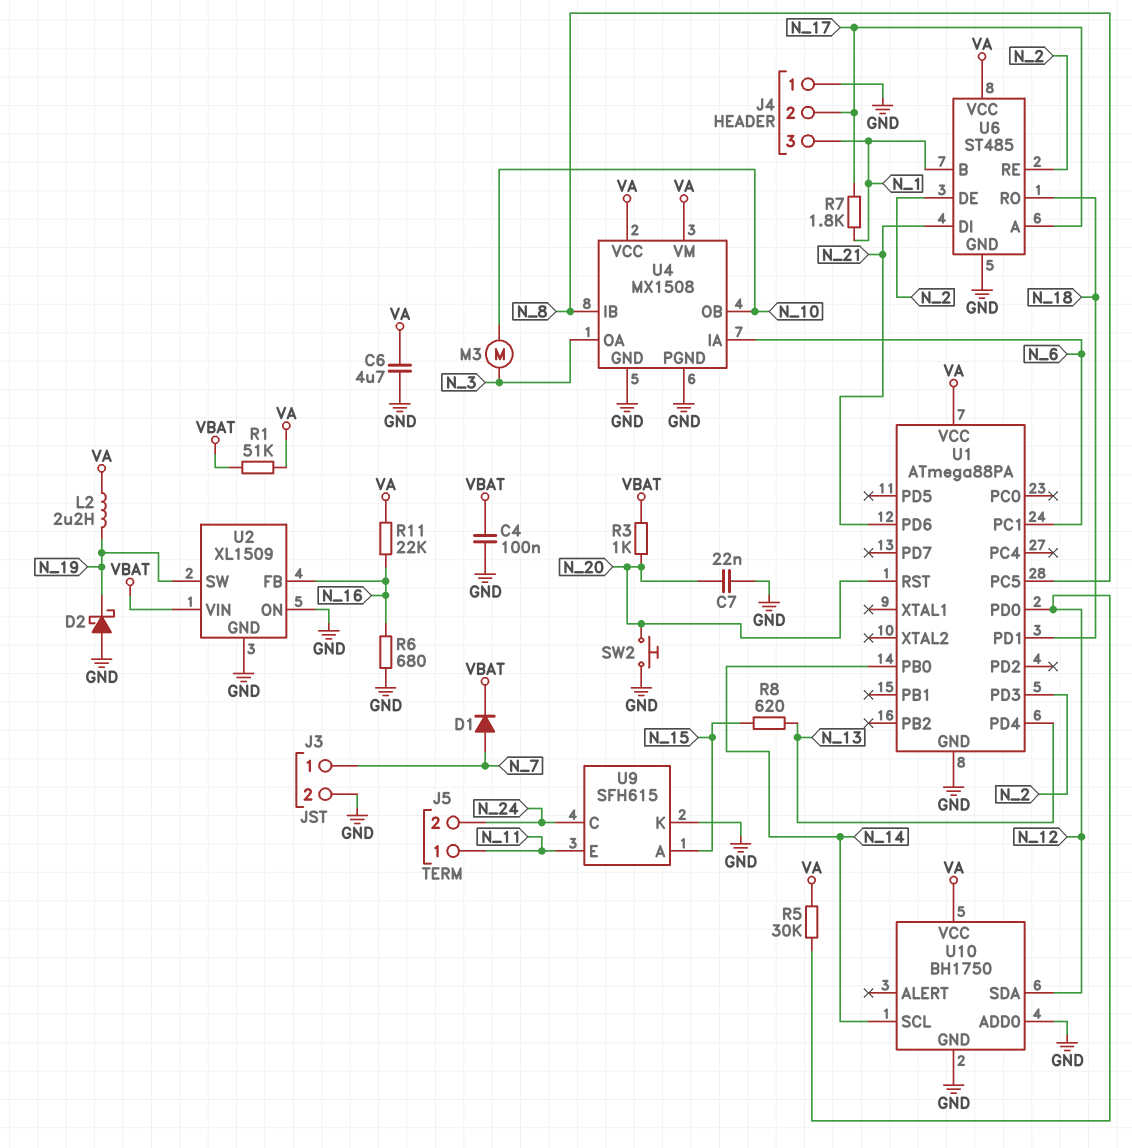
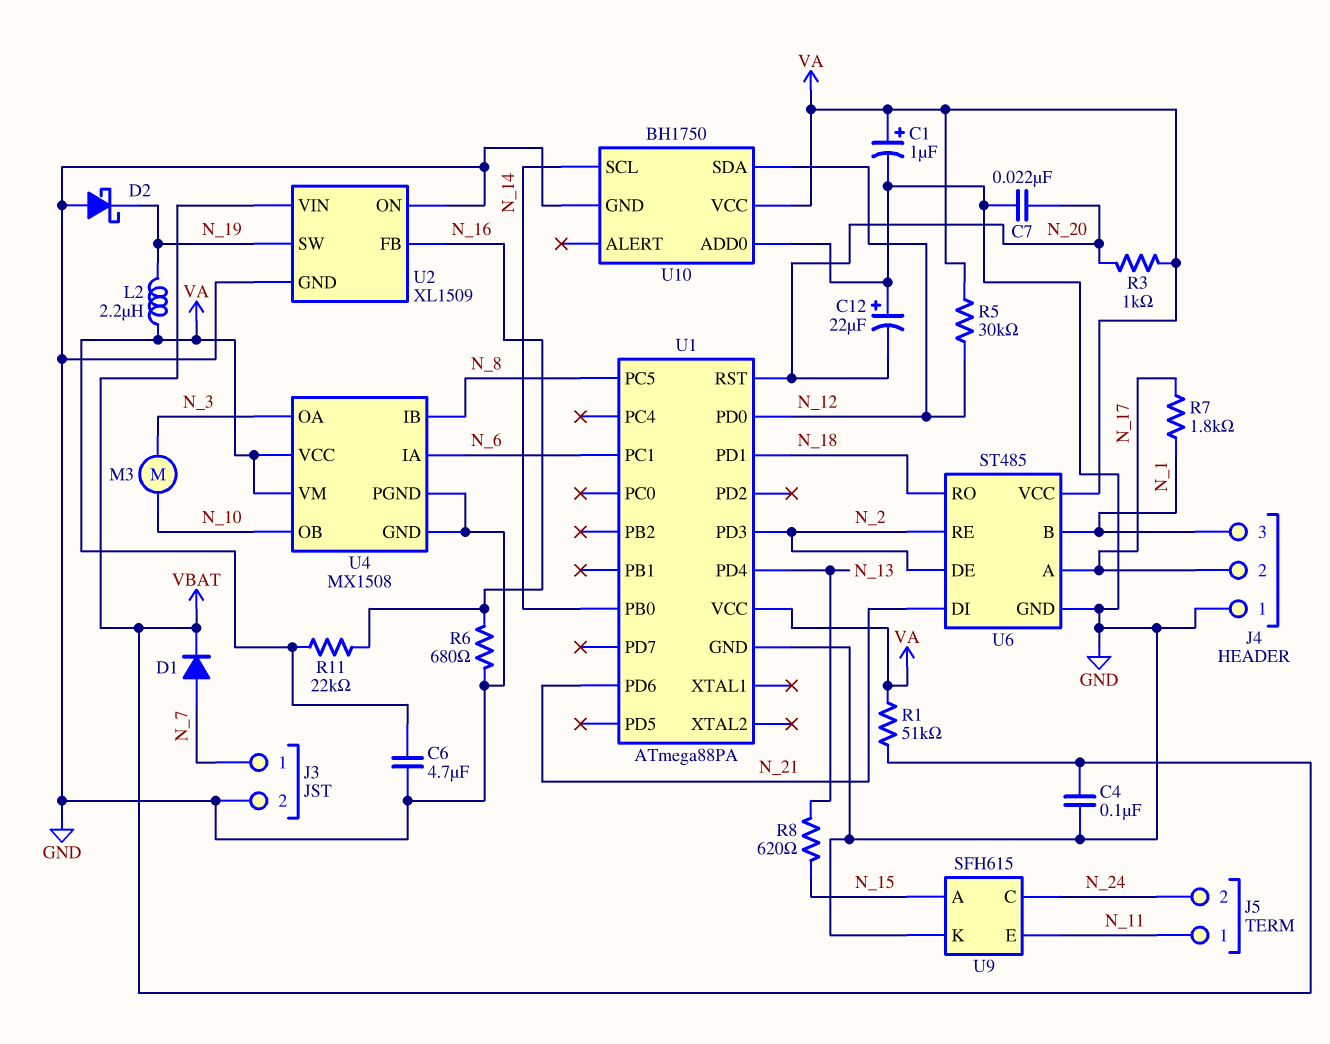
C1: none -> 1uF (plus VA, minus GND)
C12: none -> 22uF (plus GND, minus N_20)
R3: 1k (N_20, VBAT) -> 1k (N_20, VA)
SW2: button (GND, N_20) -> none

